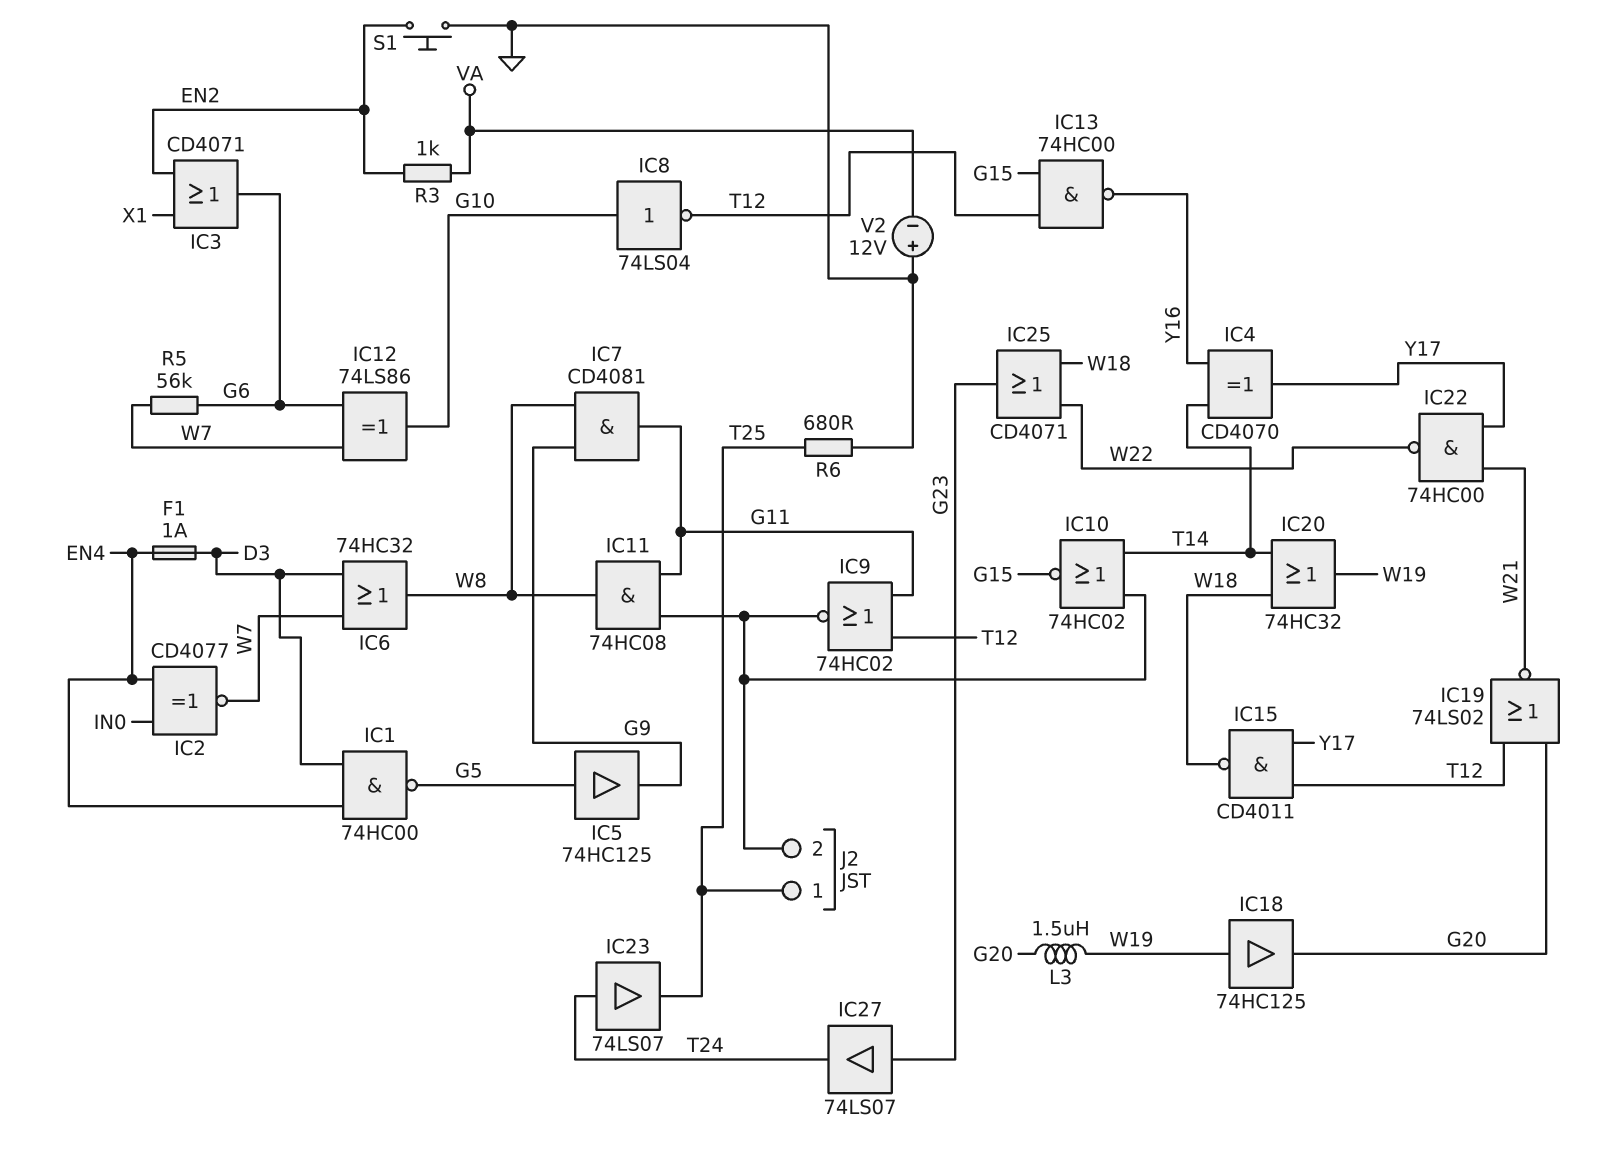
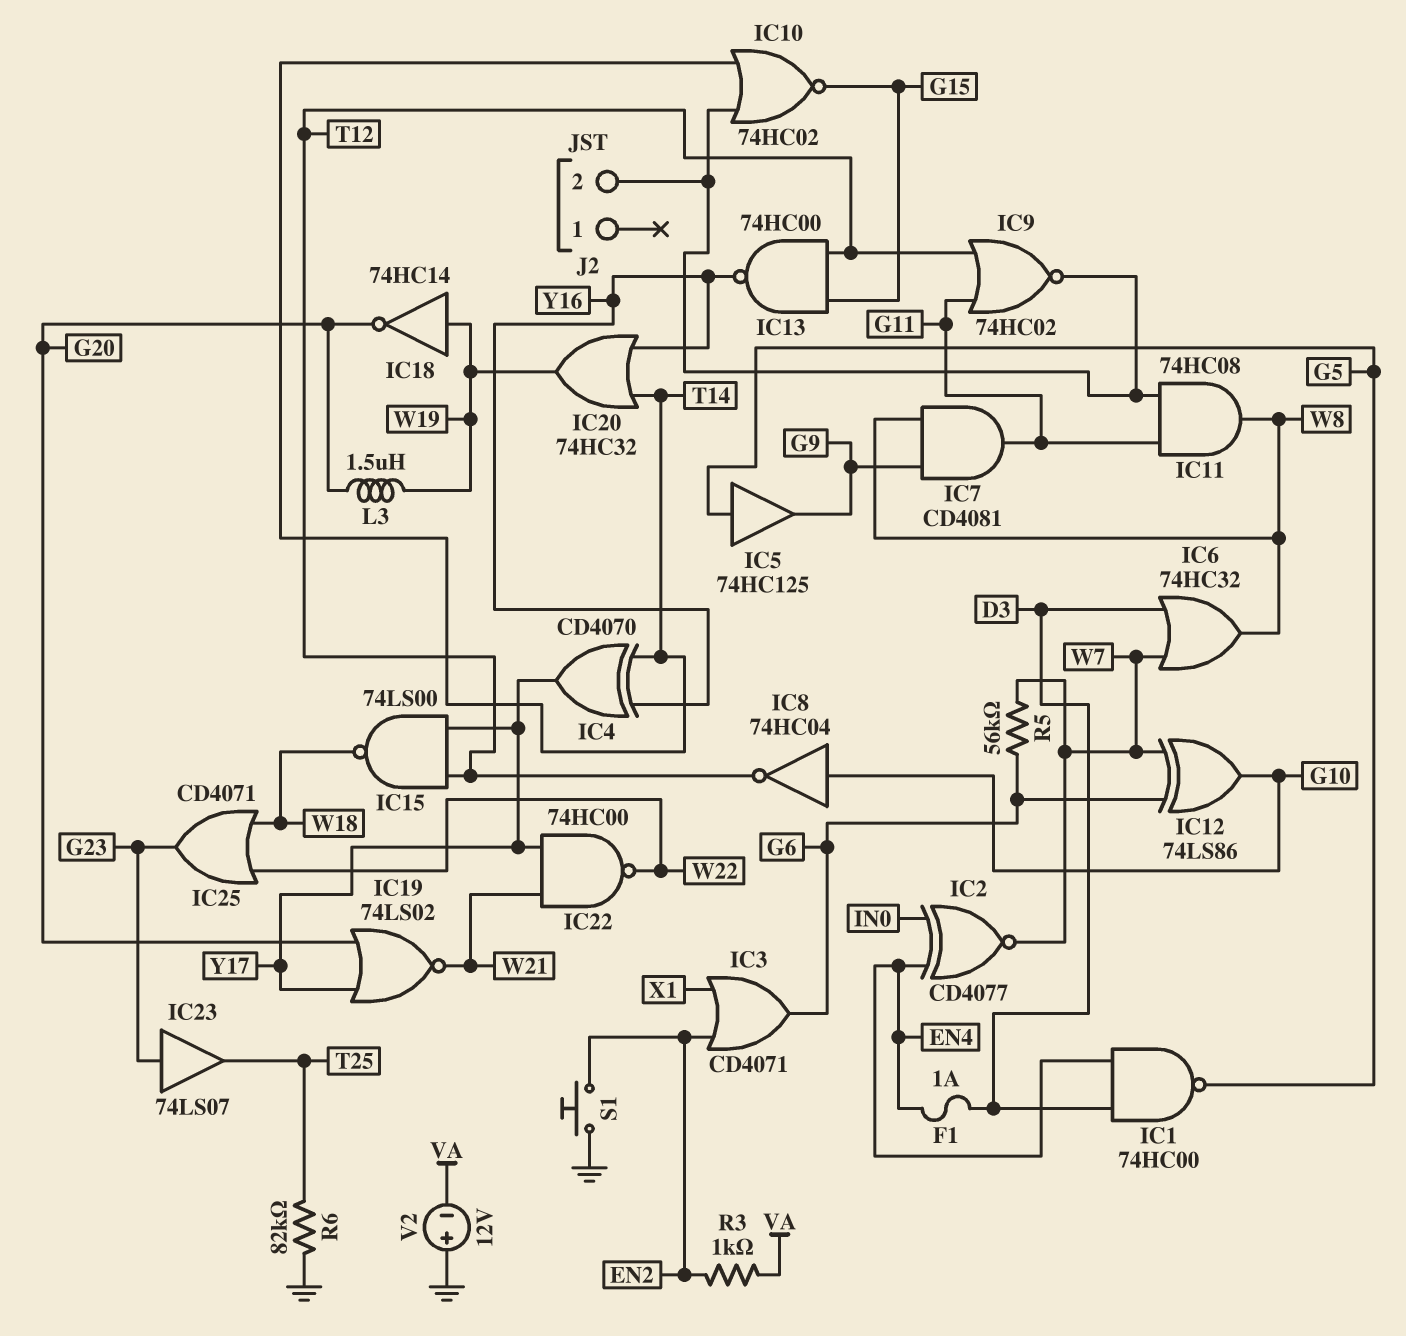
IC8: NOT 74LS04 (in G10, out T12) -> NOT 74HC04 (in G10, out T12)
IC15: NAND CD4011 (in T12, in Y17, out W18) -> NAND 74LS00 (in T12, in Y17, out W18)
IC18: buffer 74HC125 (in W19, out G20) -> NOT 74HC14 (in W19, out G20)
IC19: NOR 74LS02 (in G20, in T12, out W21) -> NOR 74LS02 (in G20, in Y17, out W21)
IC20: OR 74HC32 (in T14, in W18, out W19) -> OR 74HC32 (in T14, in Y16, out W19)
IC23: buffer 74LS07 (in T24, out T25) -> buffer 74LS07 (in G23, out T25)
IC27: buffer 74LS07 (in G23, out T24) -> none
J2 pin 1: T25 -> none
R6: 680 (GND, T25) -> 82k (GND, T25)

